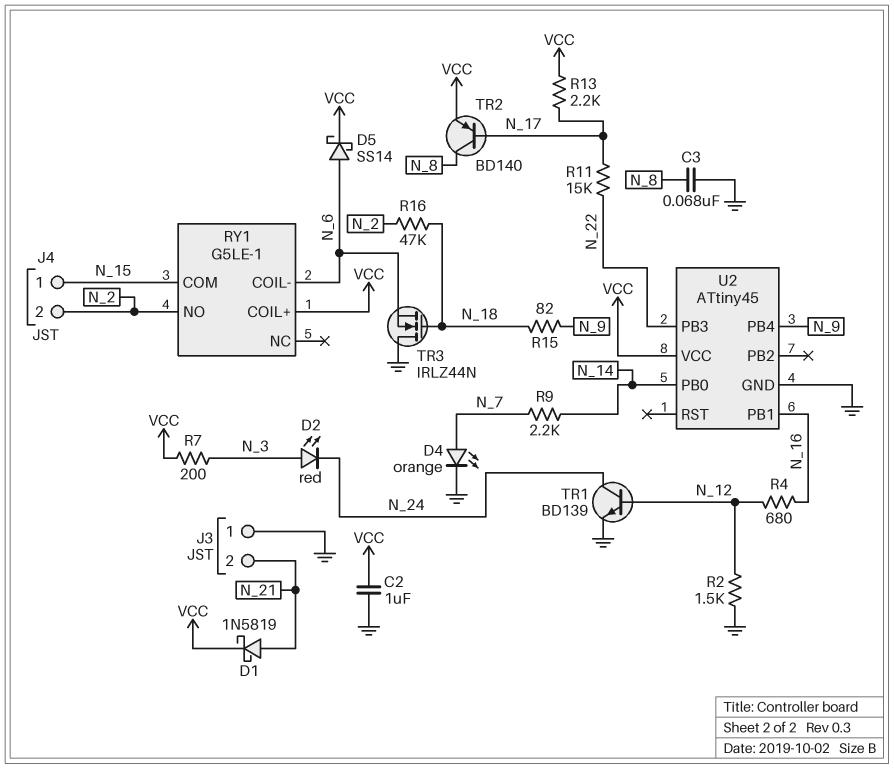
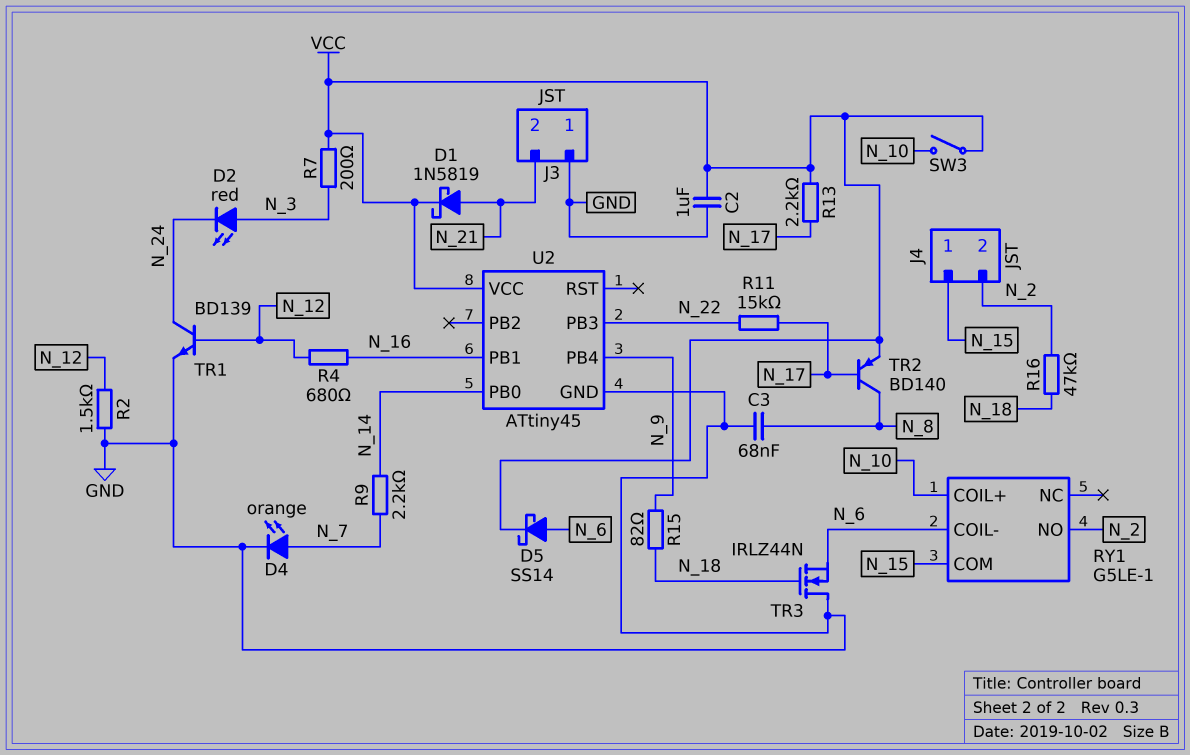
RY1 pin COIL+: VCC -> N_10
SW3: none -> switch (N_10, VCC)

